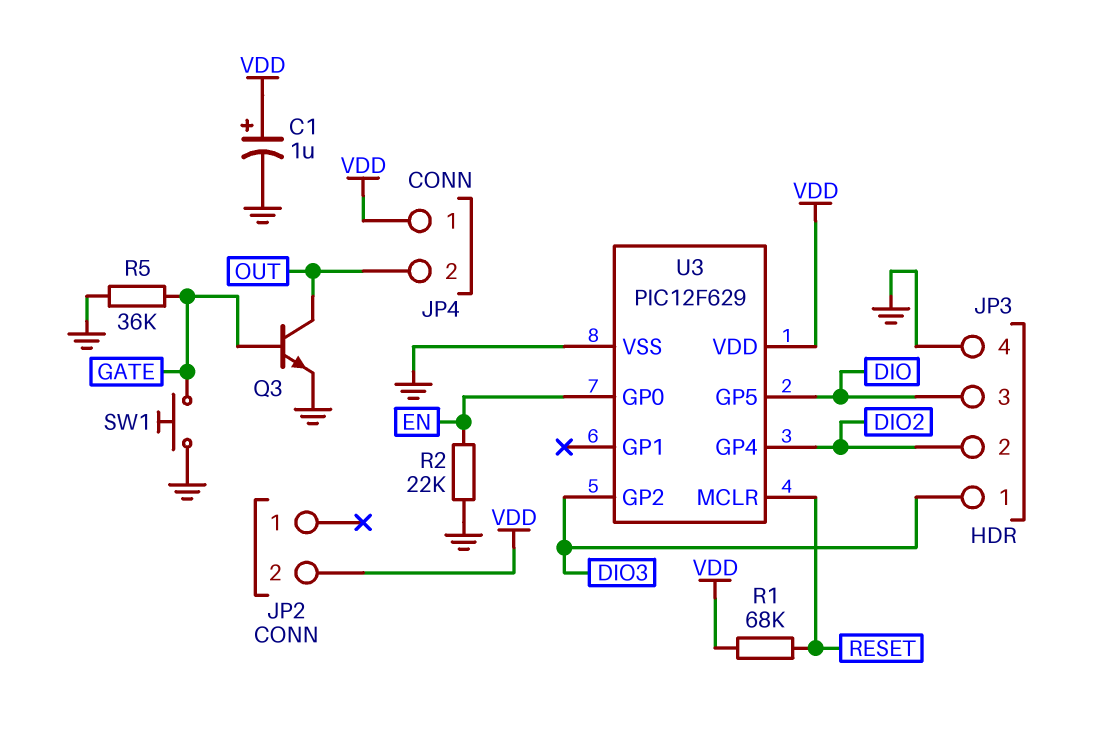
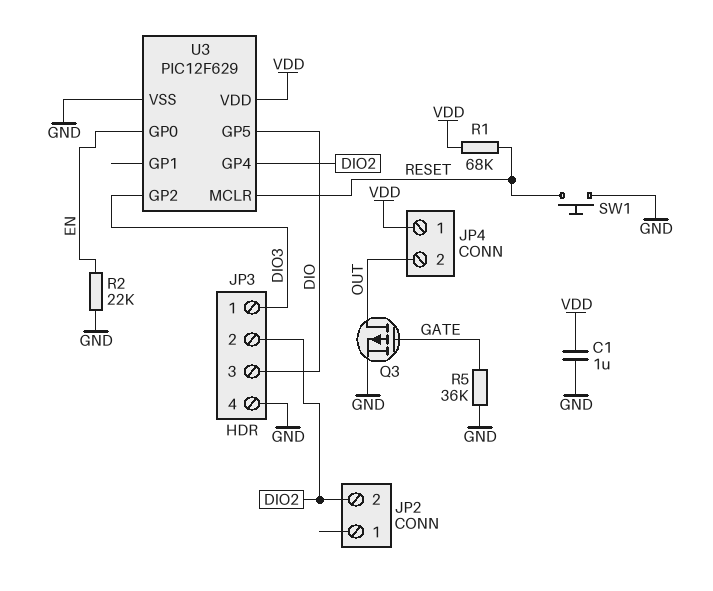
C1: 1uF (plus VDD, minus GND) -> 1uF (GND, VDD)
JP2 pin 2: VDD -> DIO2
Q3: NPN (B GATE, C OUT, E GND) -> PMOS (G GATE, D OUT, S GND)
SW1: button (GATE, GND) -> button (GND, RESET)

